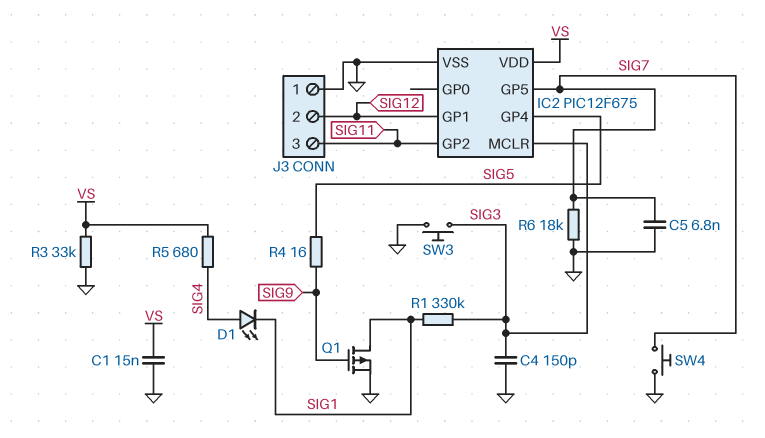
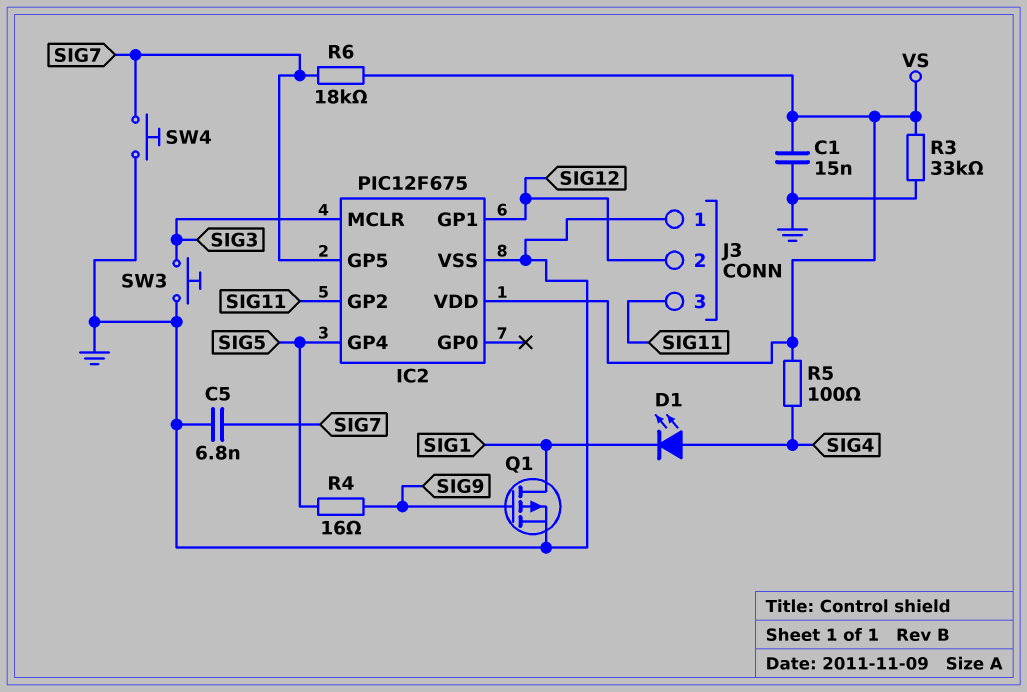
C4: 150pF (GND, SIG3) -> none
R1: 330k (SIG1, SIG3) -> none
R5: 680 (SIG4, VS) -> 100 (SIG4, VS)
R6: 18k (GND, SIG7) -> 18k (SIG7, VS)

